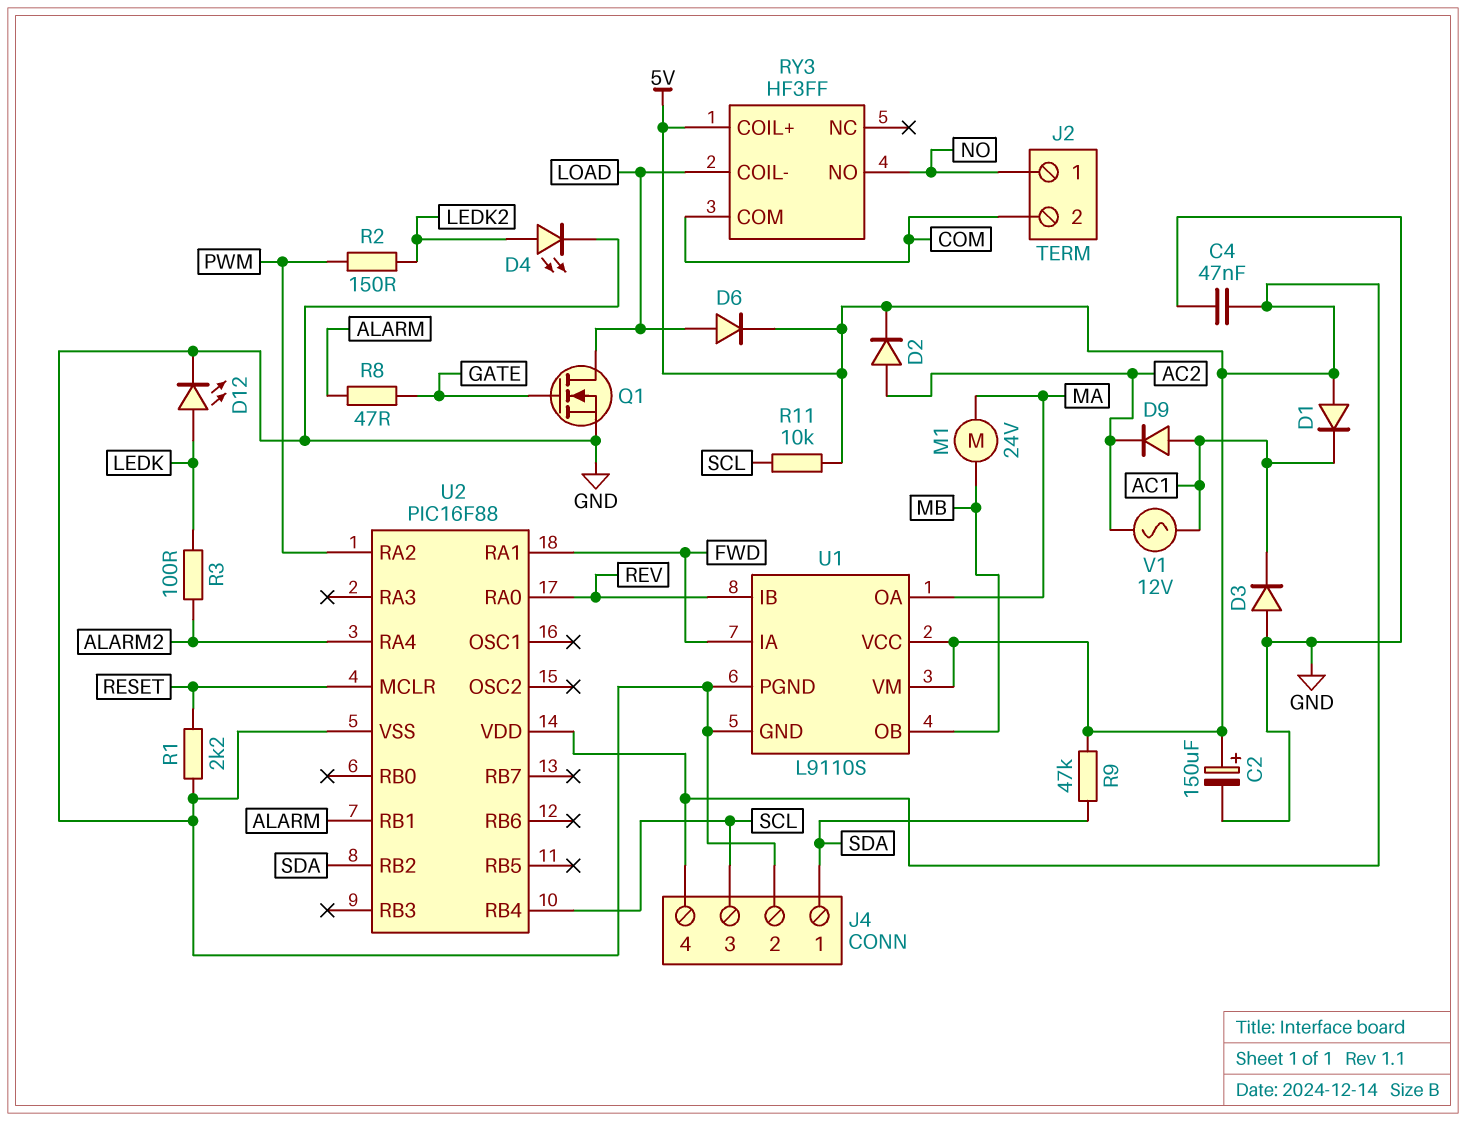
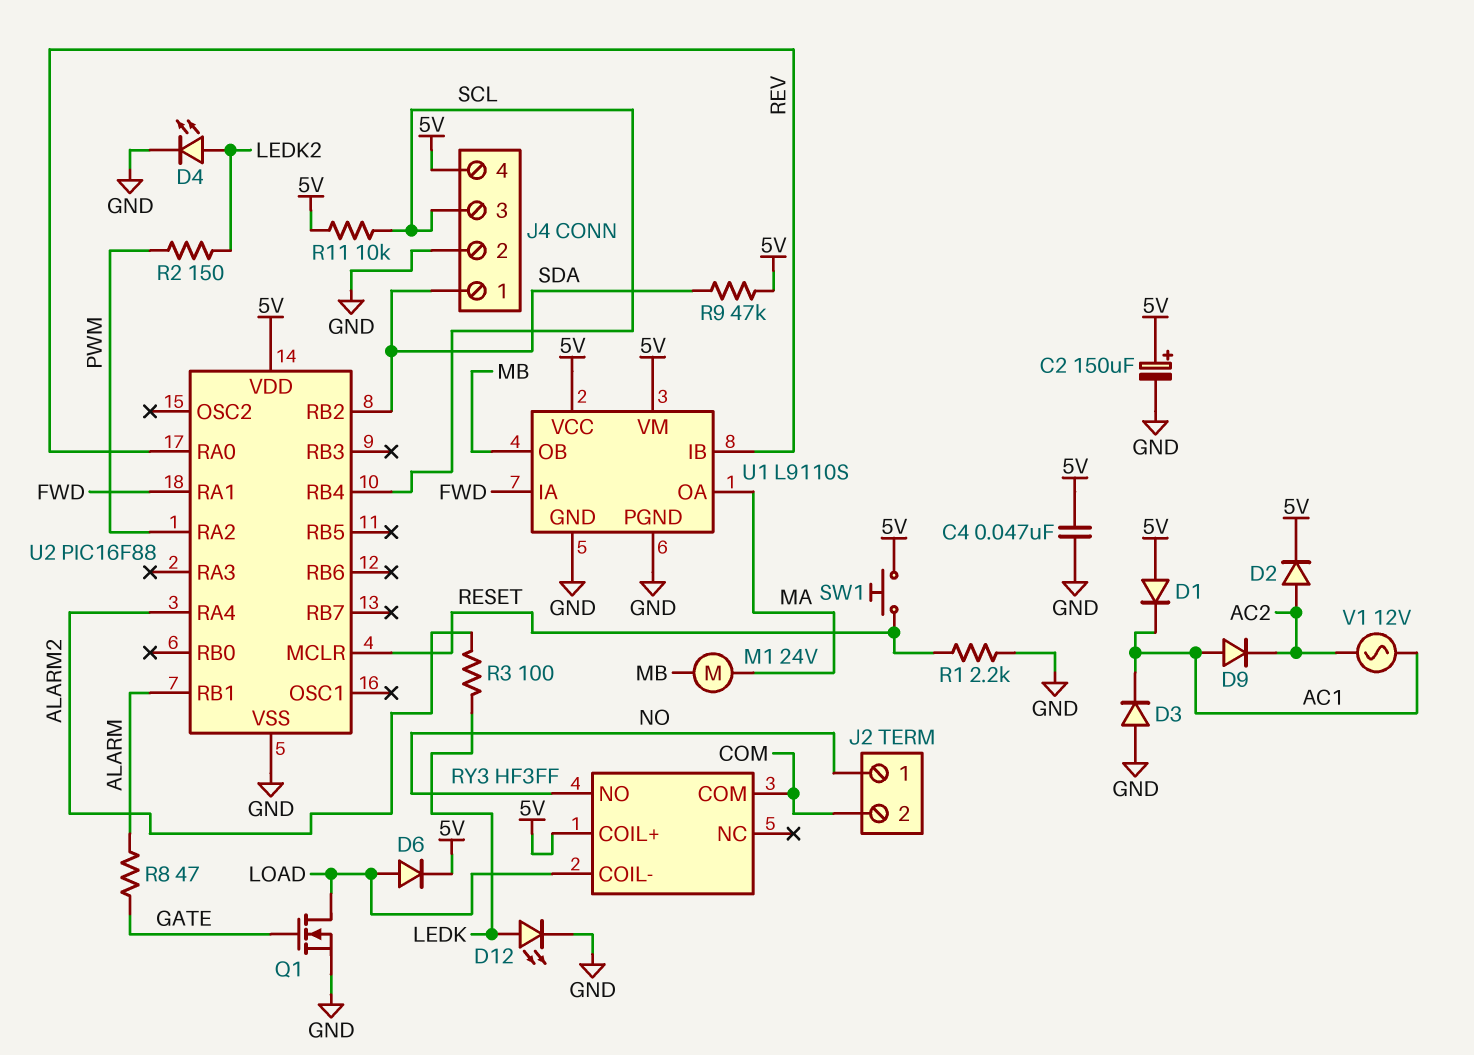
SW1: none -> button (5V, RESET)

